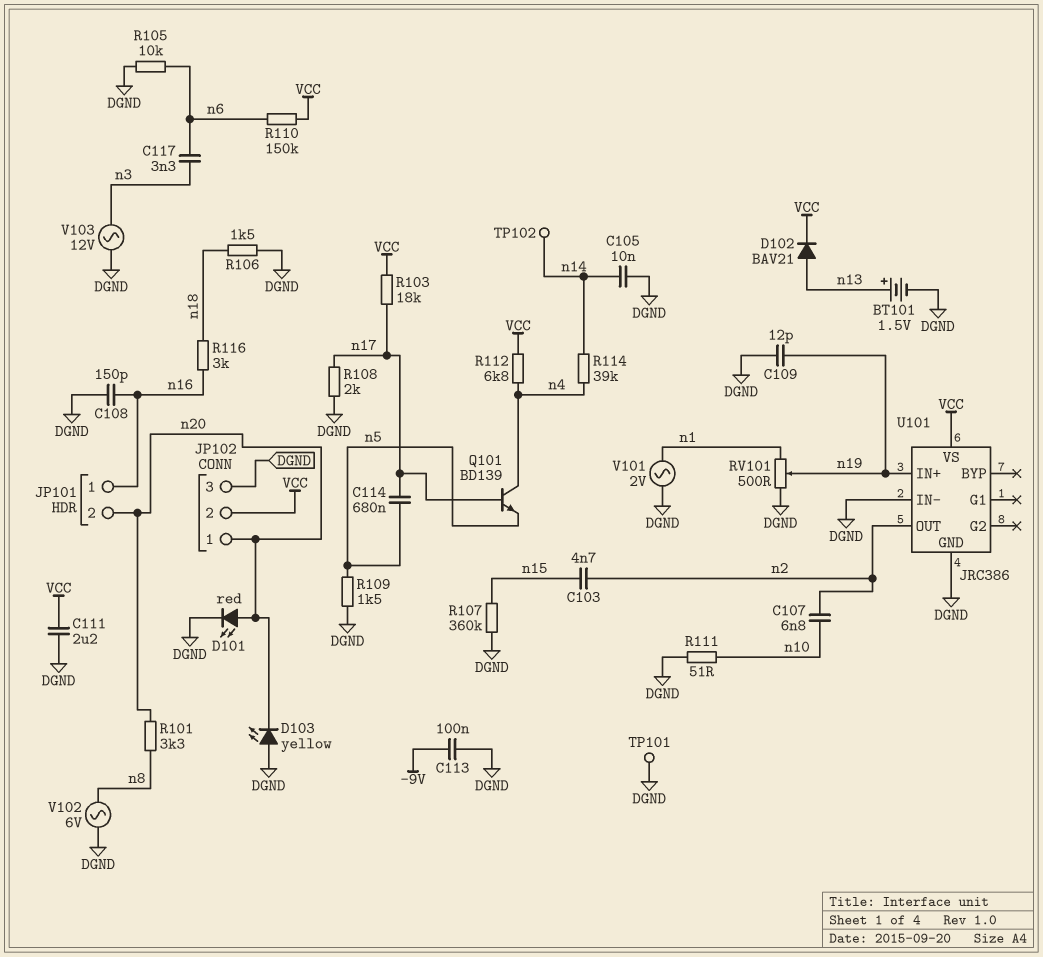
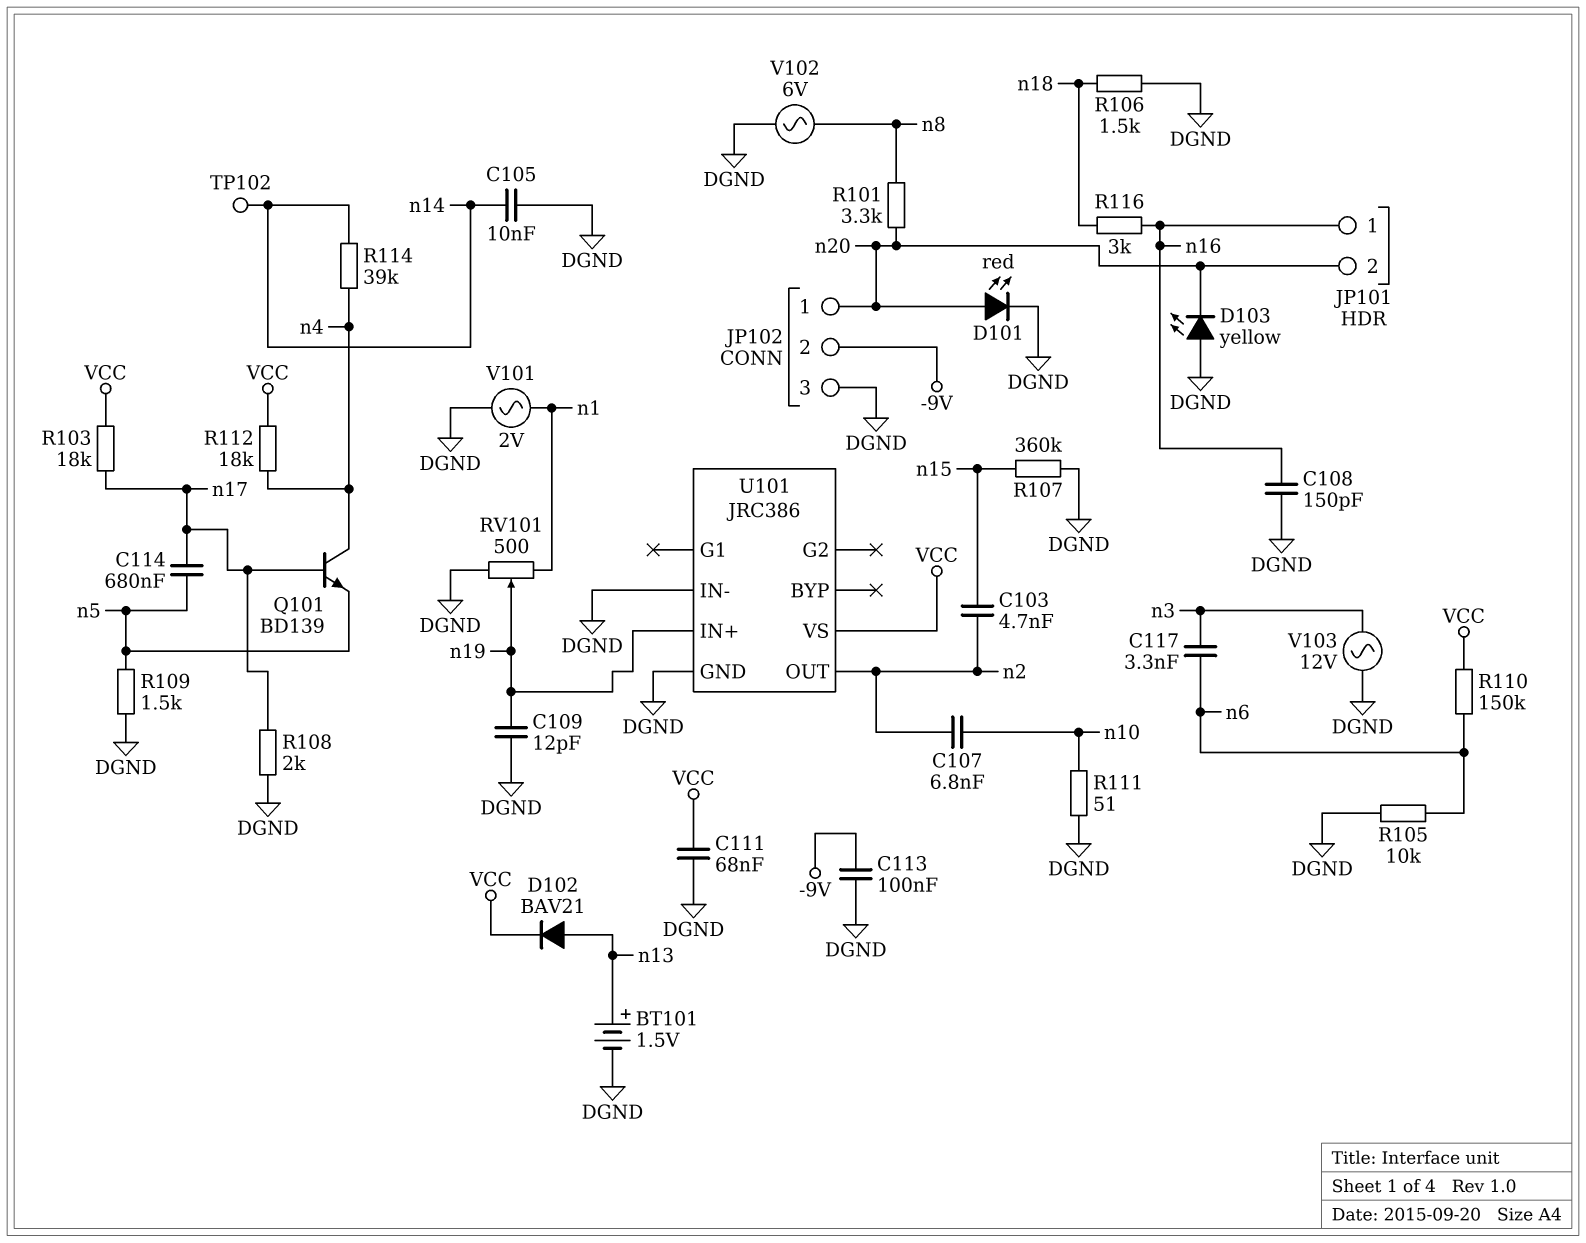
C111: 2.2uF (DGND, VCC) -> 68nF (DGND, VCC)
JP102 pin 2: VCC -> -9V
R112: 6.8k (VCC, n4) -> 18k (VCC, n4)
TP101: test point (DGND) -> none

